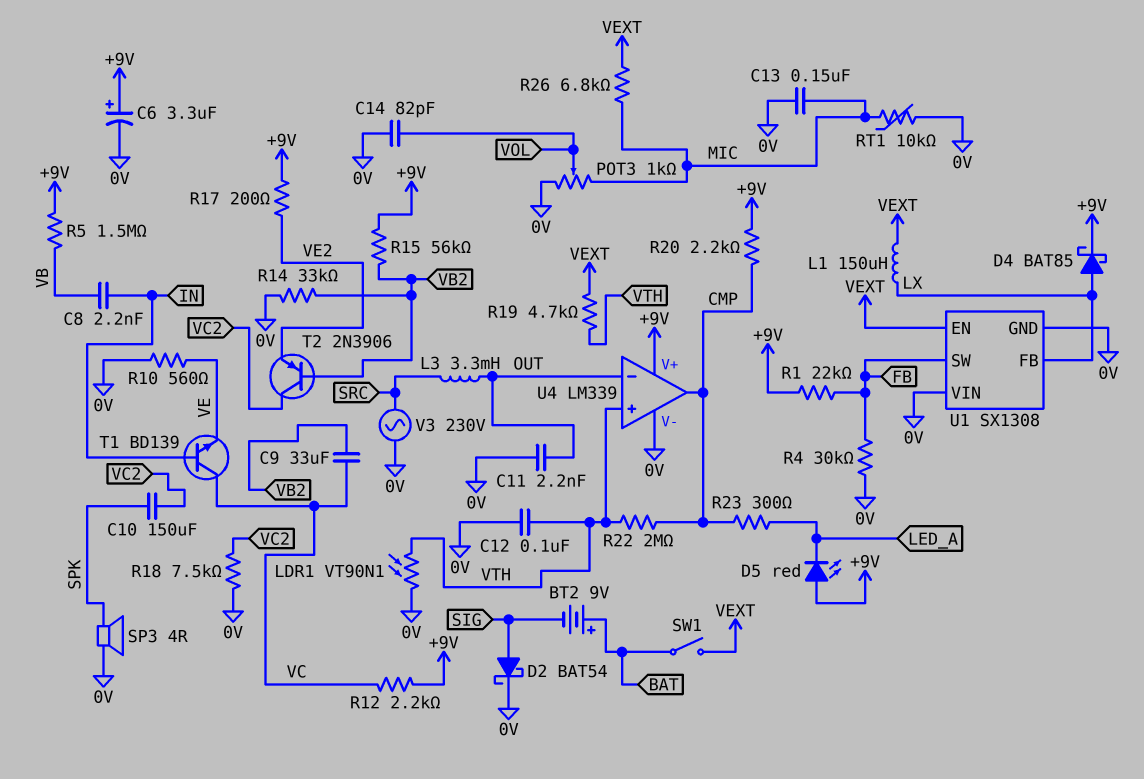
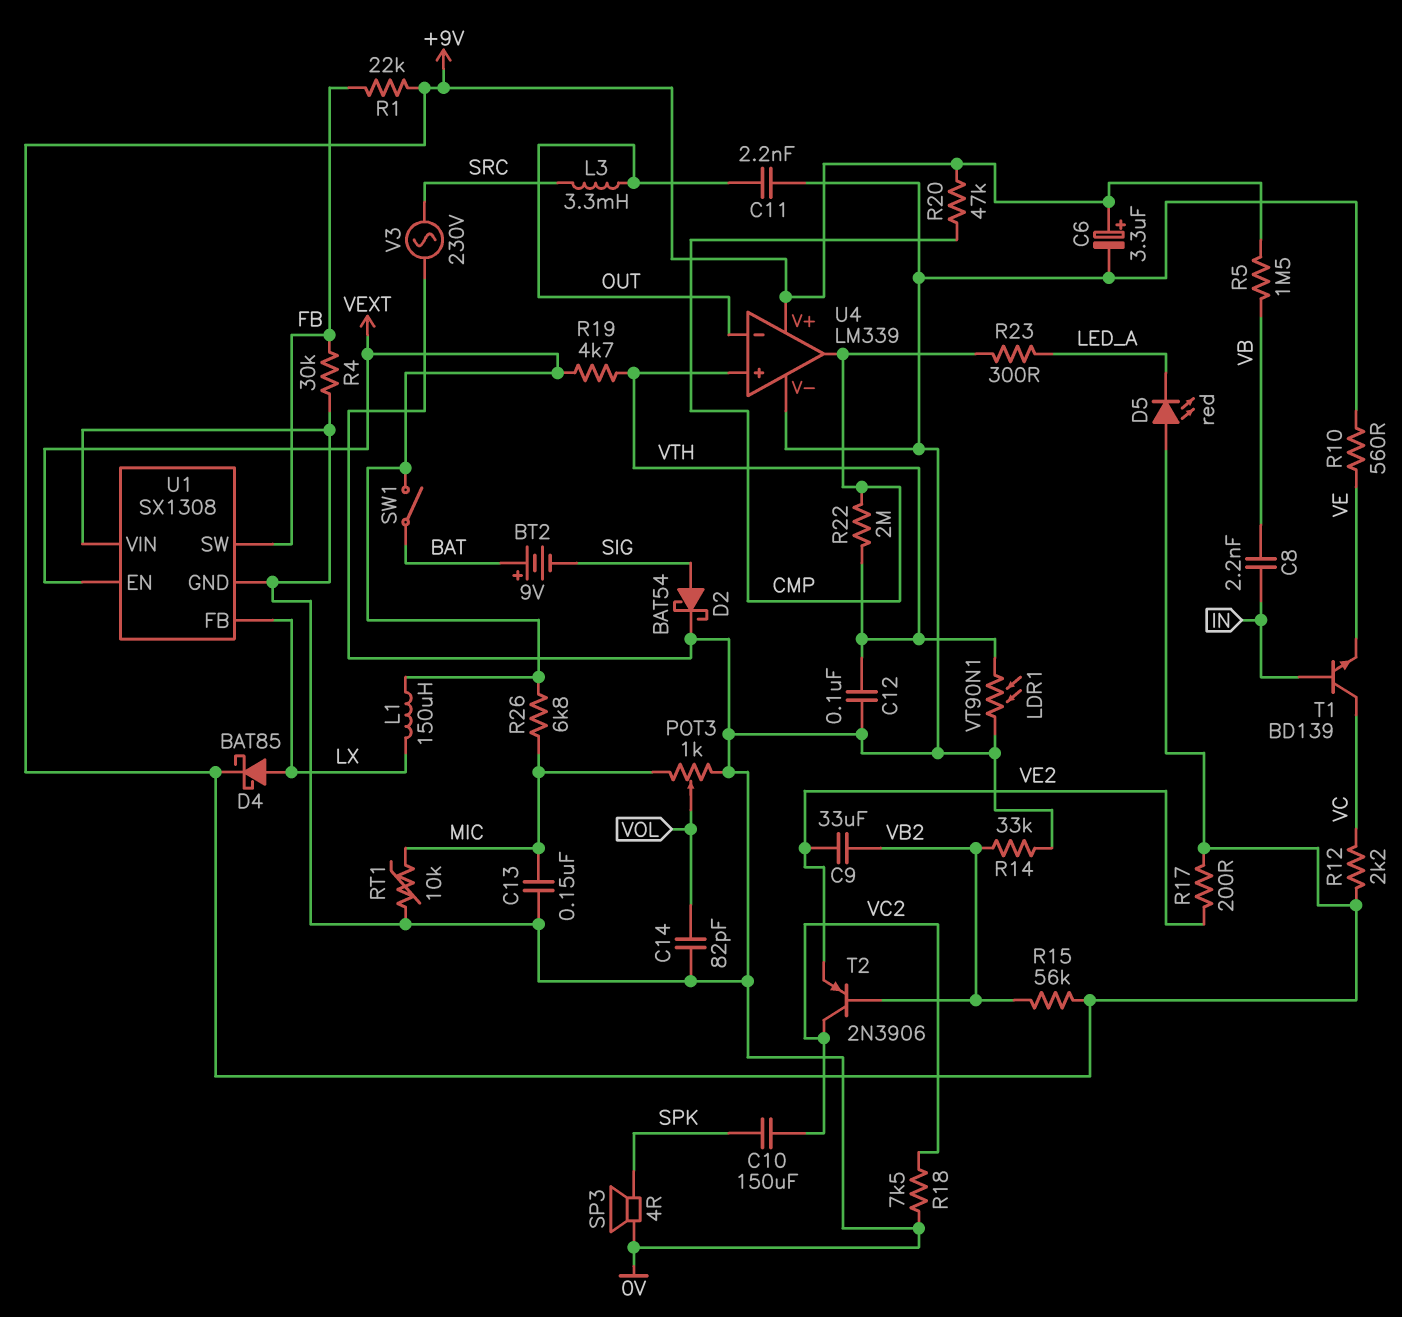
C9: 33uF (VB2, VC) -> 33uF (VB2, VE2)
R20: 2.2k (+9V, CMP) -> 47k (+9V, CMP)

